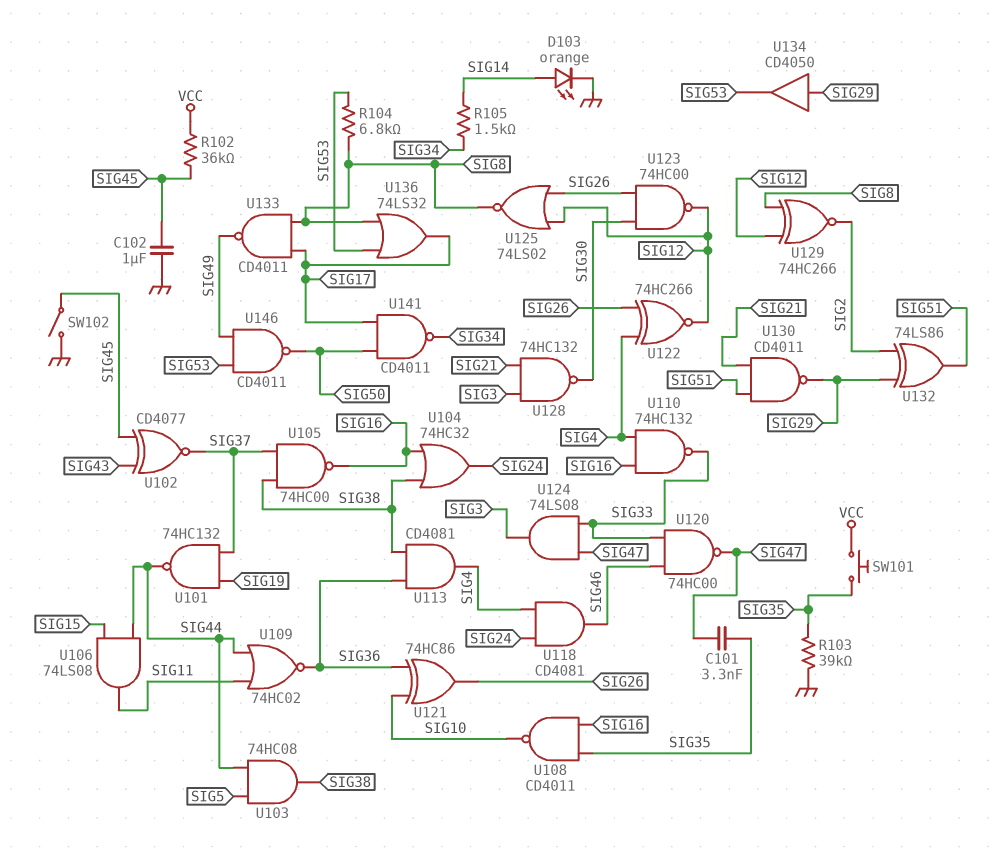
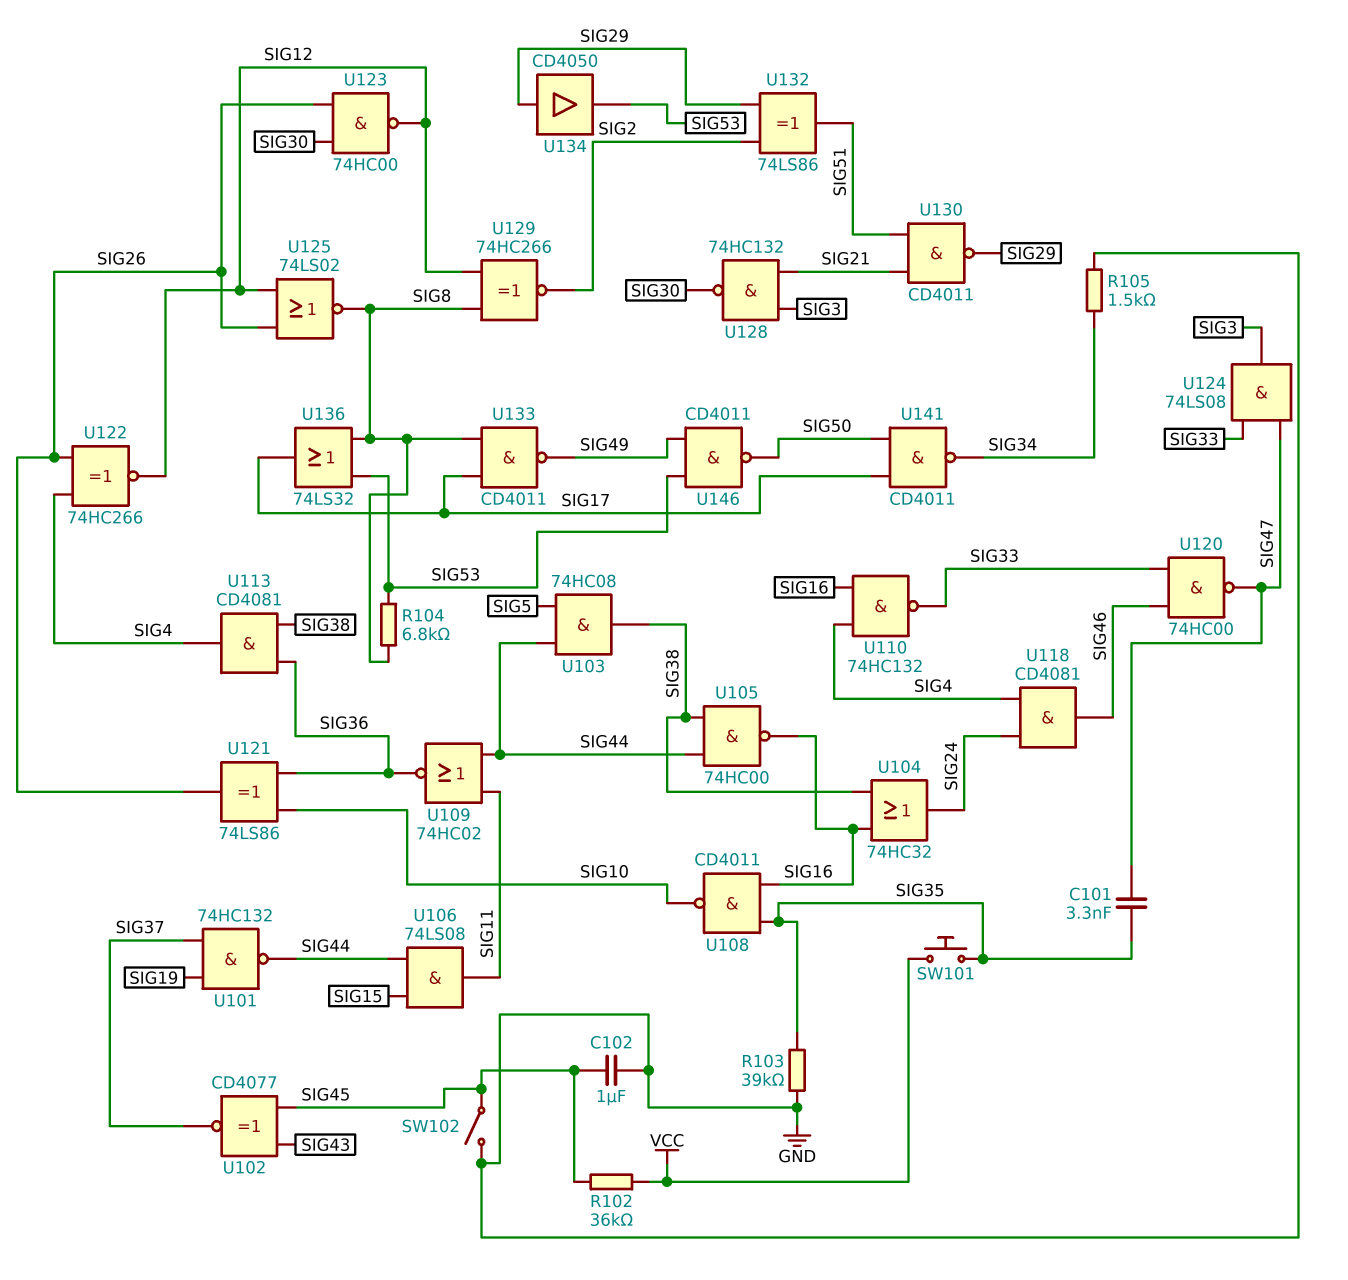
D103: LED orange (A SIG14, K GND) -> none
R105: 1.5k (SIG14, SIG34) -> 1.5k (GND, SIG34)
U105: NAND 74HC00 (in SIG37, in SIG38, out SIG16) -> NAND 74HC00 (in SIG38, in SIG44, out SIG16)
U121: XOR 74HC86 (in SIG10, in SIG36, out SIG26) -> XOR 74LS86 (in SIG10, in SIG36, out SIG26)

